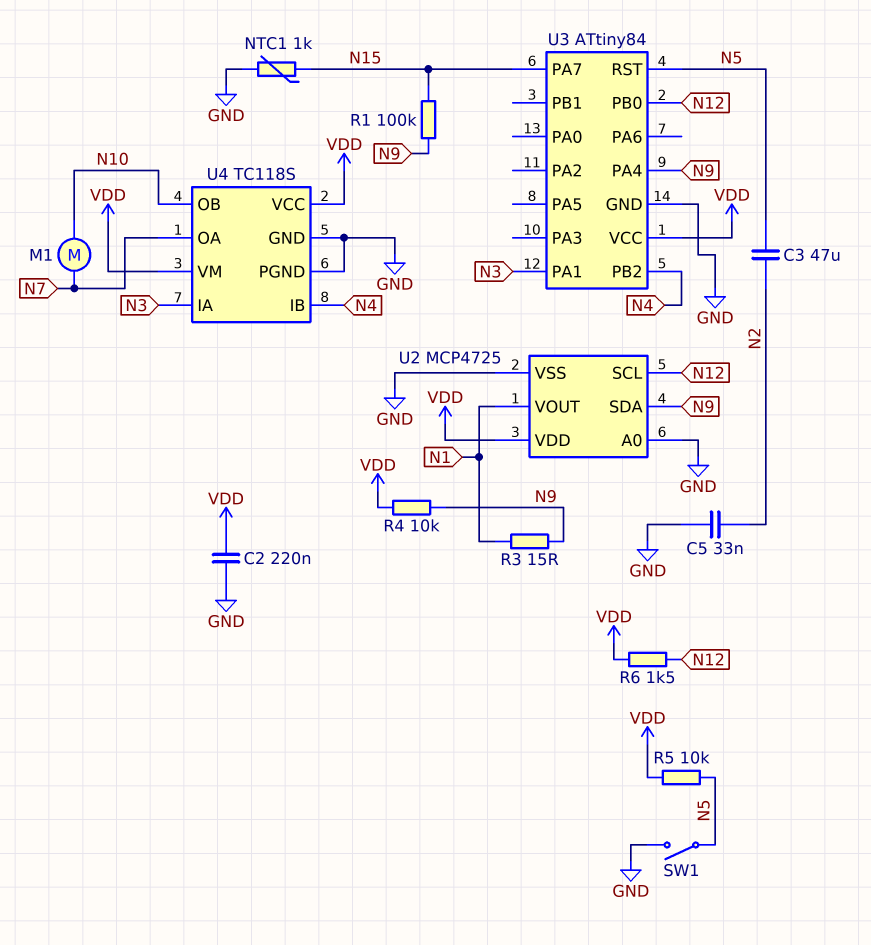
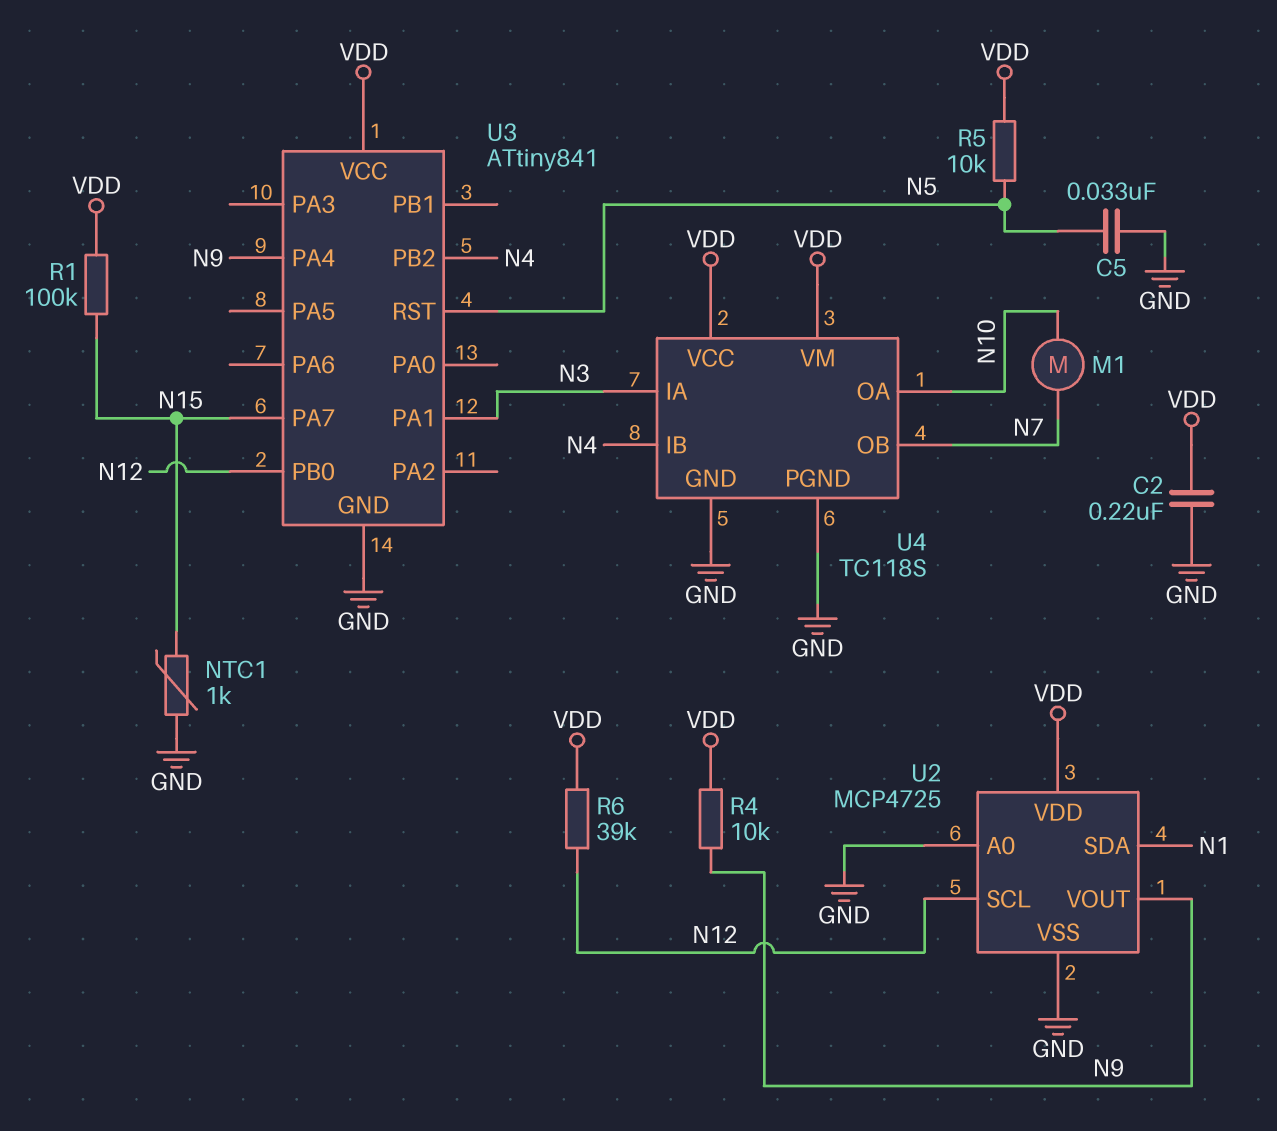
C3: 47uF (N2, N5) -> none
C5: 33nF (GND, N2) -> 33nF (GND, N5)
R1: 100k (N9, N15) -> 100k (N15, VDD)
R3: 15 (N1, N9) -> none
R6: 1.5k (N12, VDD) -> 39k (N12, VDD)
SW1: switch (GND, N5) -> none
U2 pin SDA: N9 -> N1
U2 pin VOUT: N1 -> N9
U3: ATtiny84 -> ATtiny841
U4 pin OA: N7 -> N10
U4 pin OB: N10 -> N7

